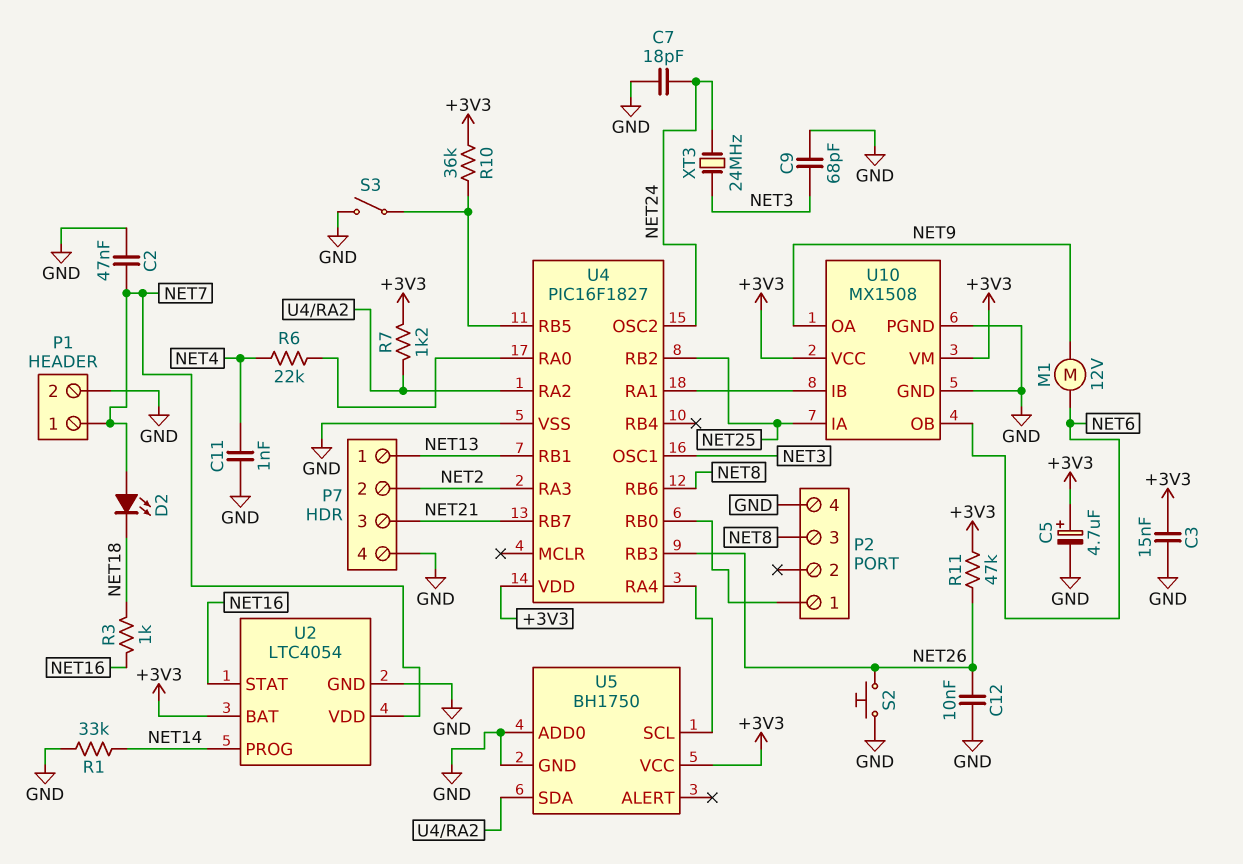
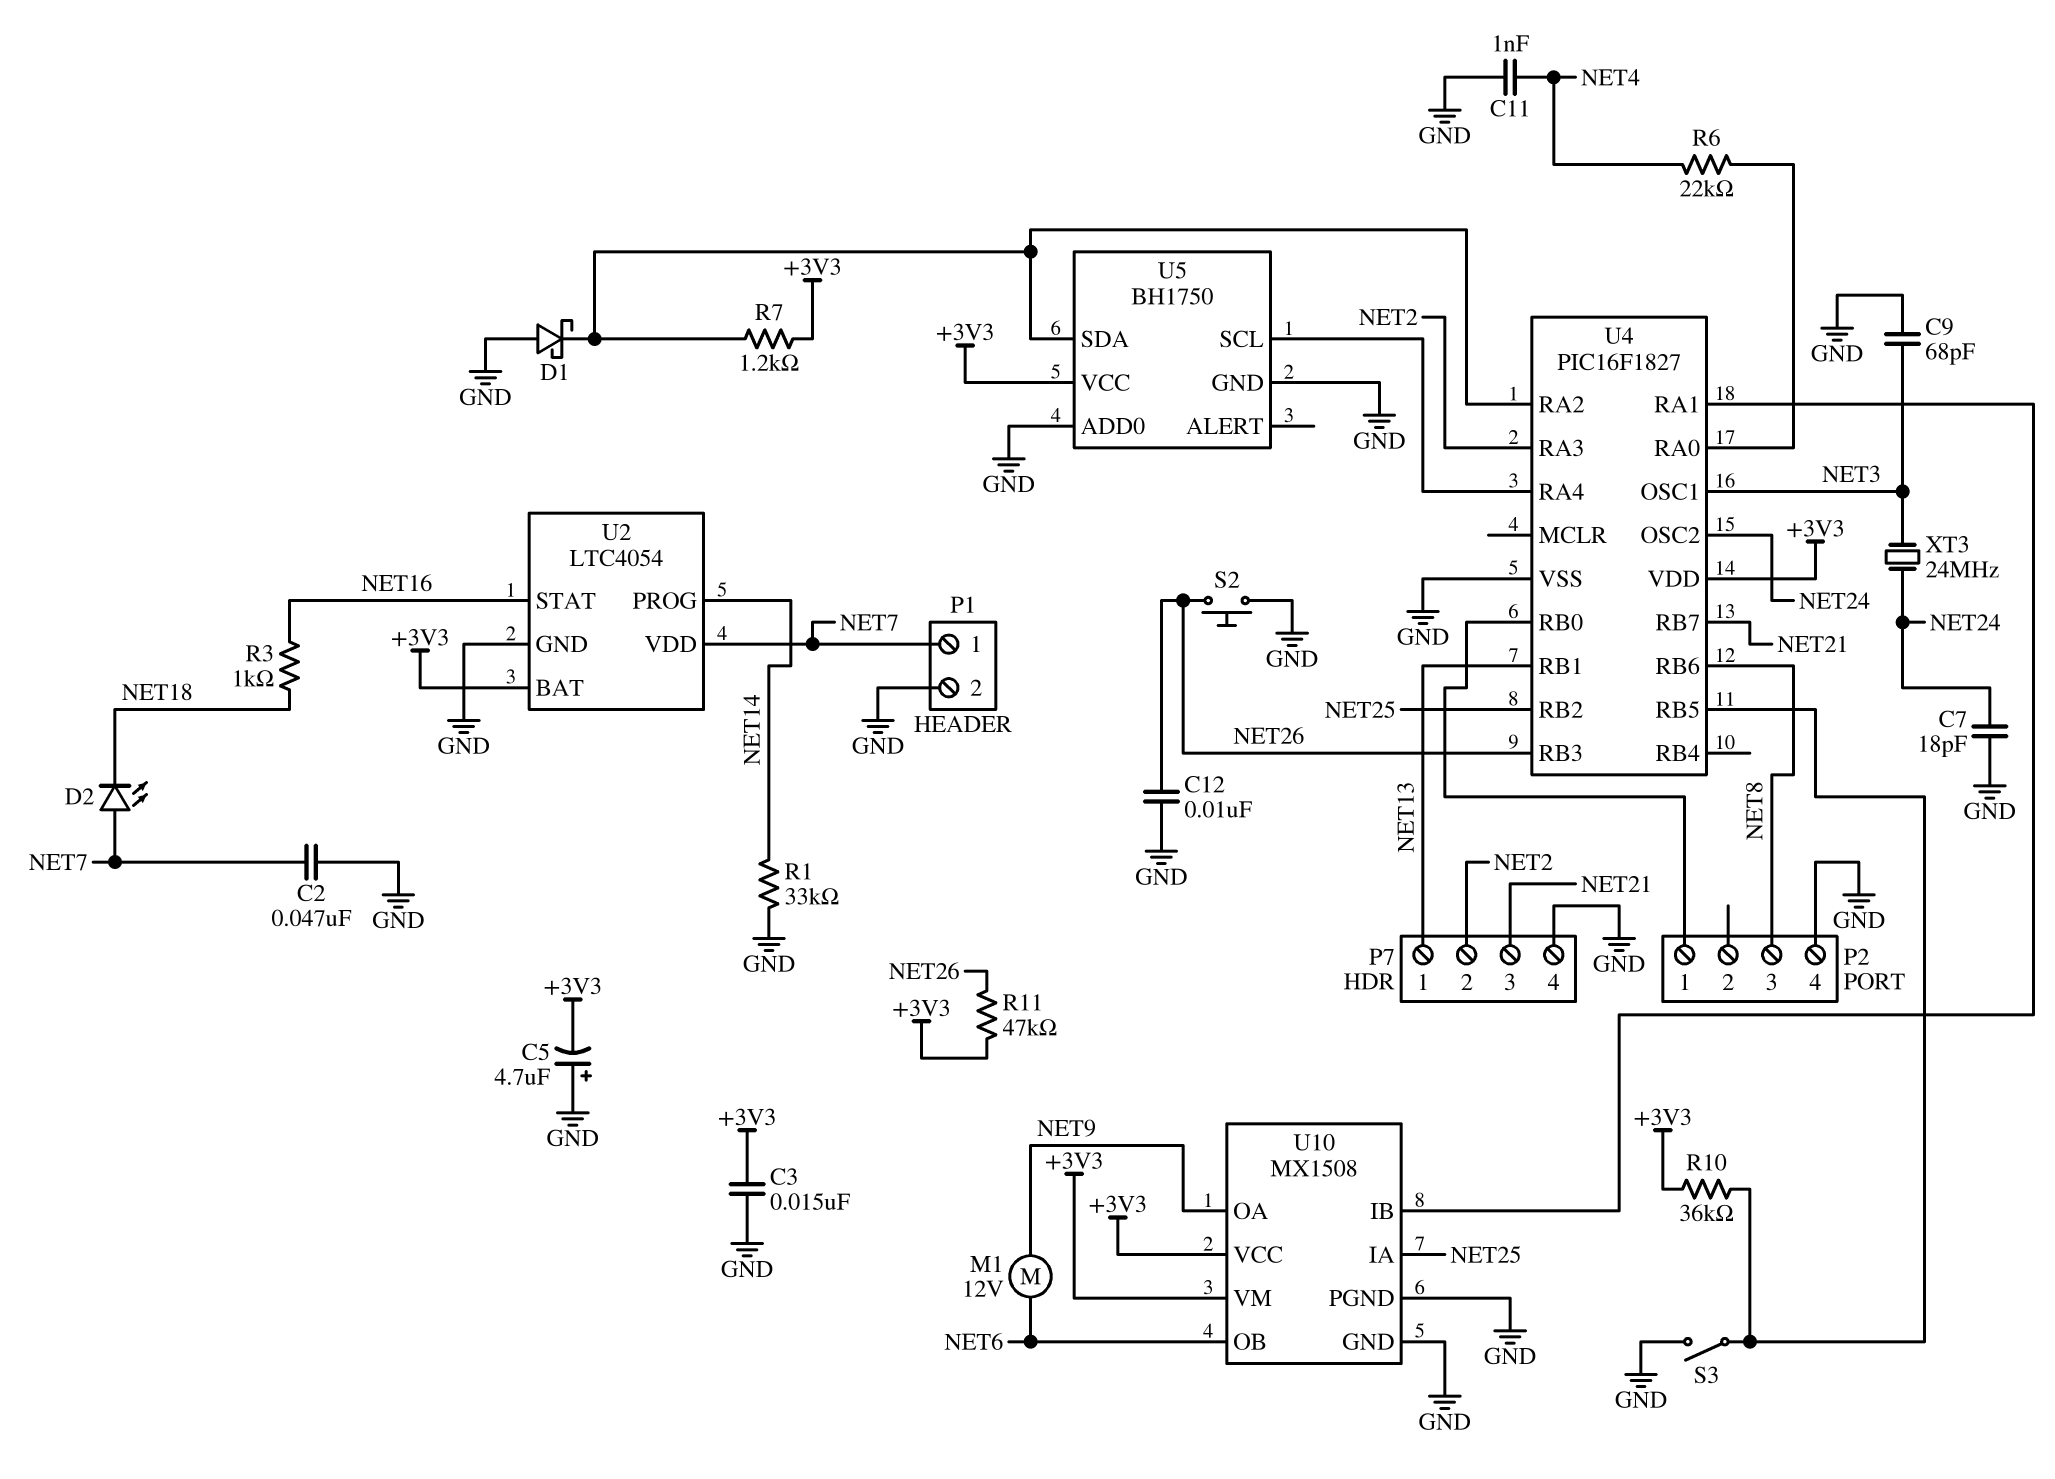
C5: 4.7uF (plus +3V3, minus GND) -> 4.7uF (plus GND, minus +3V3)
D1: none -> schottky (A GND, K U4/RA2)

